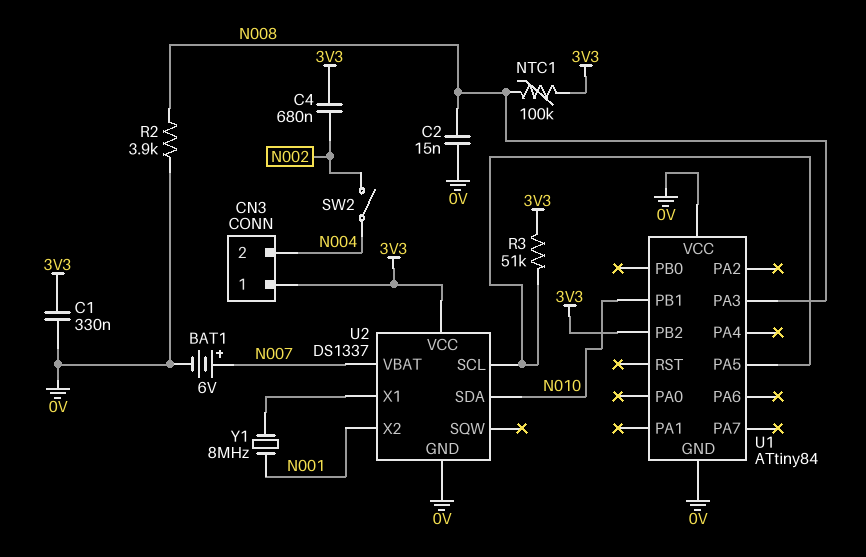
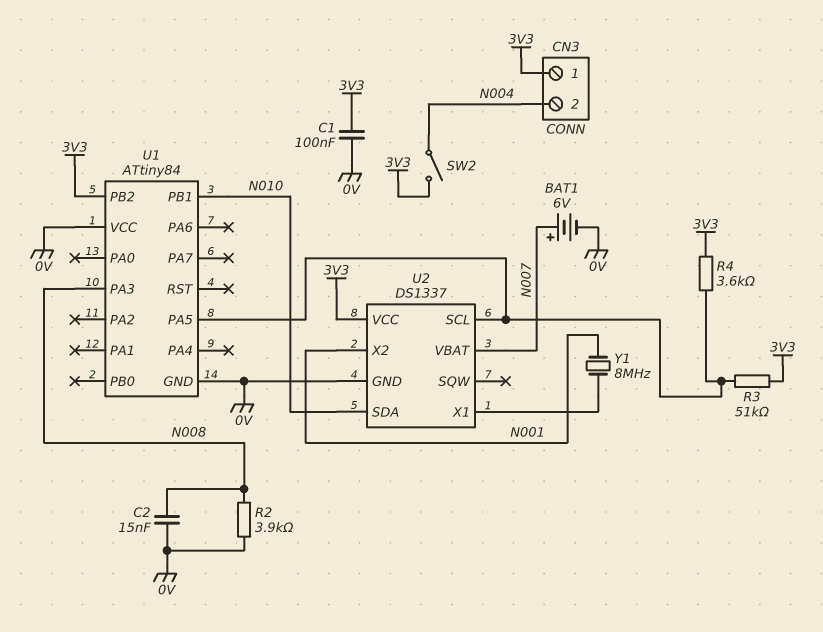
C1: 330nF (0V, 3V3) -> 100nF (0V, 3V3)
C4: 680nF (3V3, N002) -> none
NTC1: 100k (3V3, N008) -> none
R4: none -> 3.6k (3V3, U1/PA5)
SW2: switch (N002, N004) -> switch (3V3, N004)

